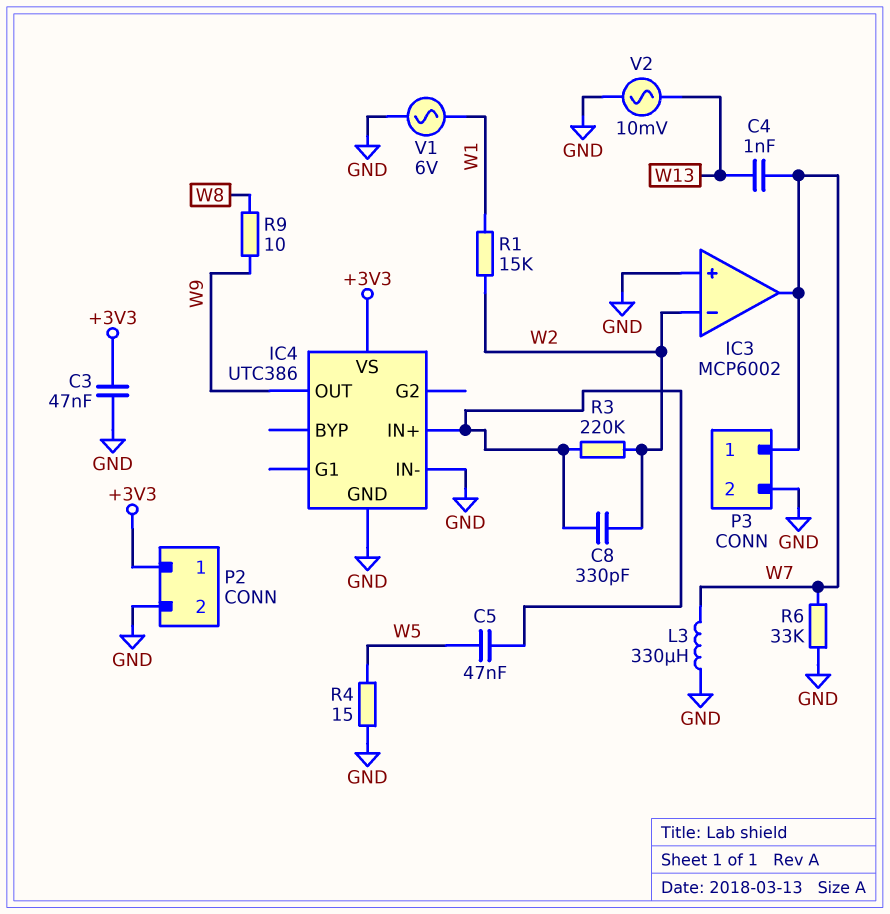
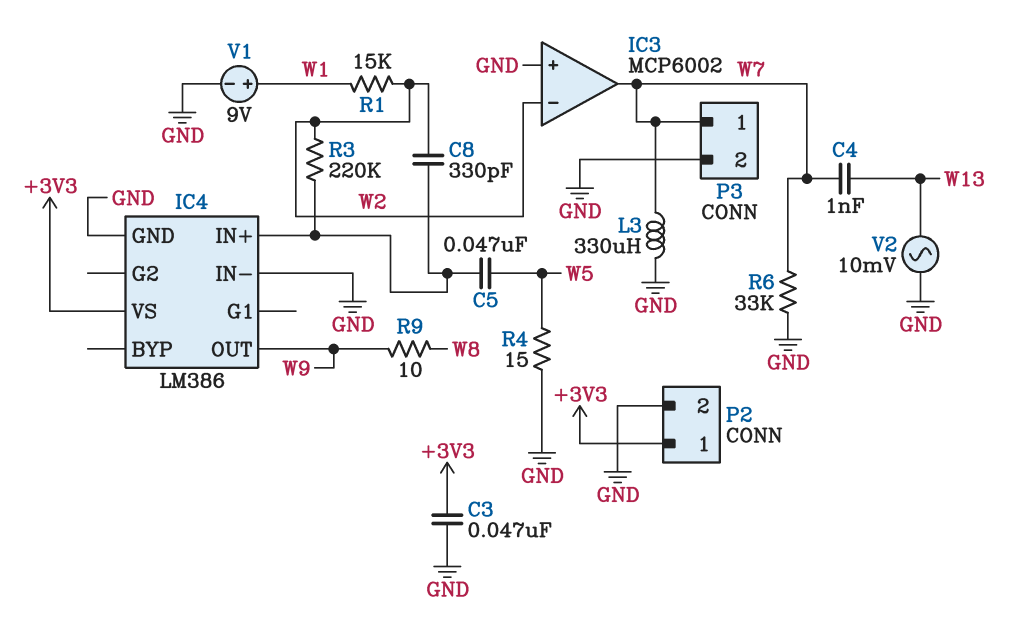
IC4: UTC386 -> LM386
V1: AC 6V (GND, W1) -> 9V (plus W1, minus GND)

